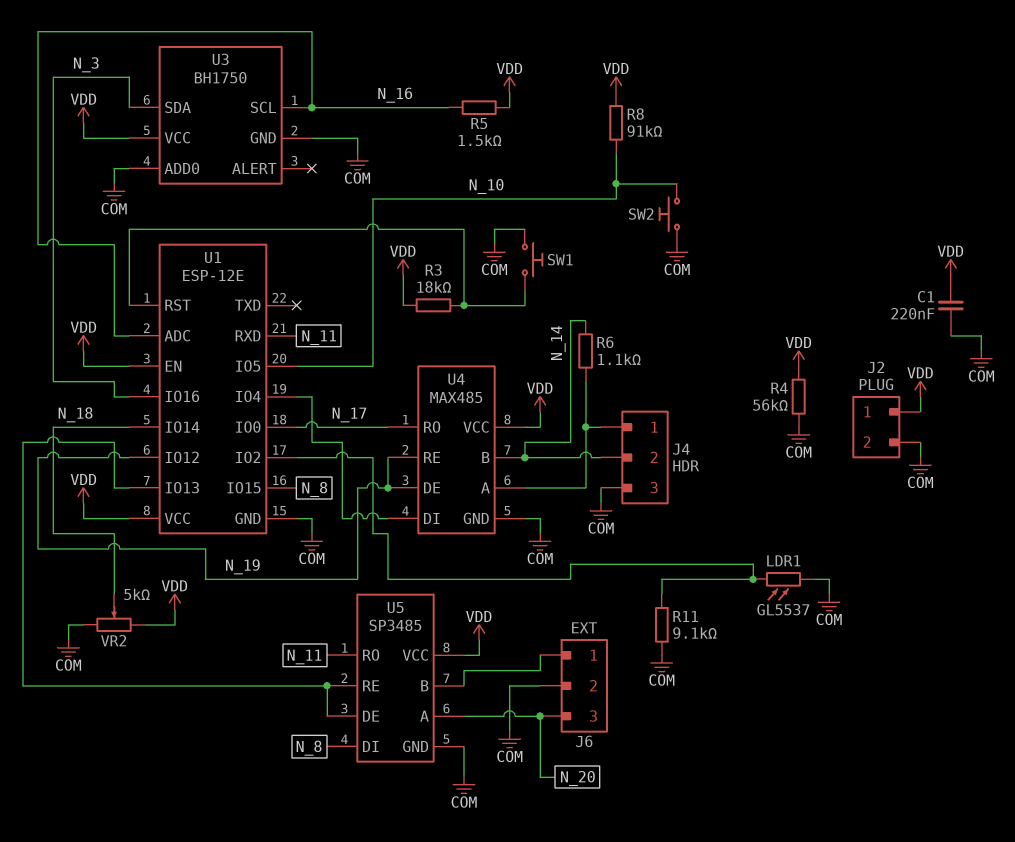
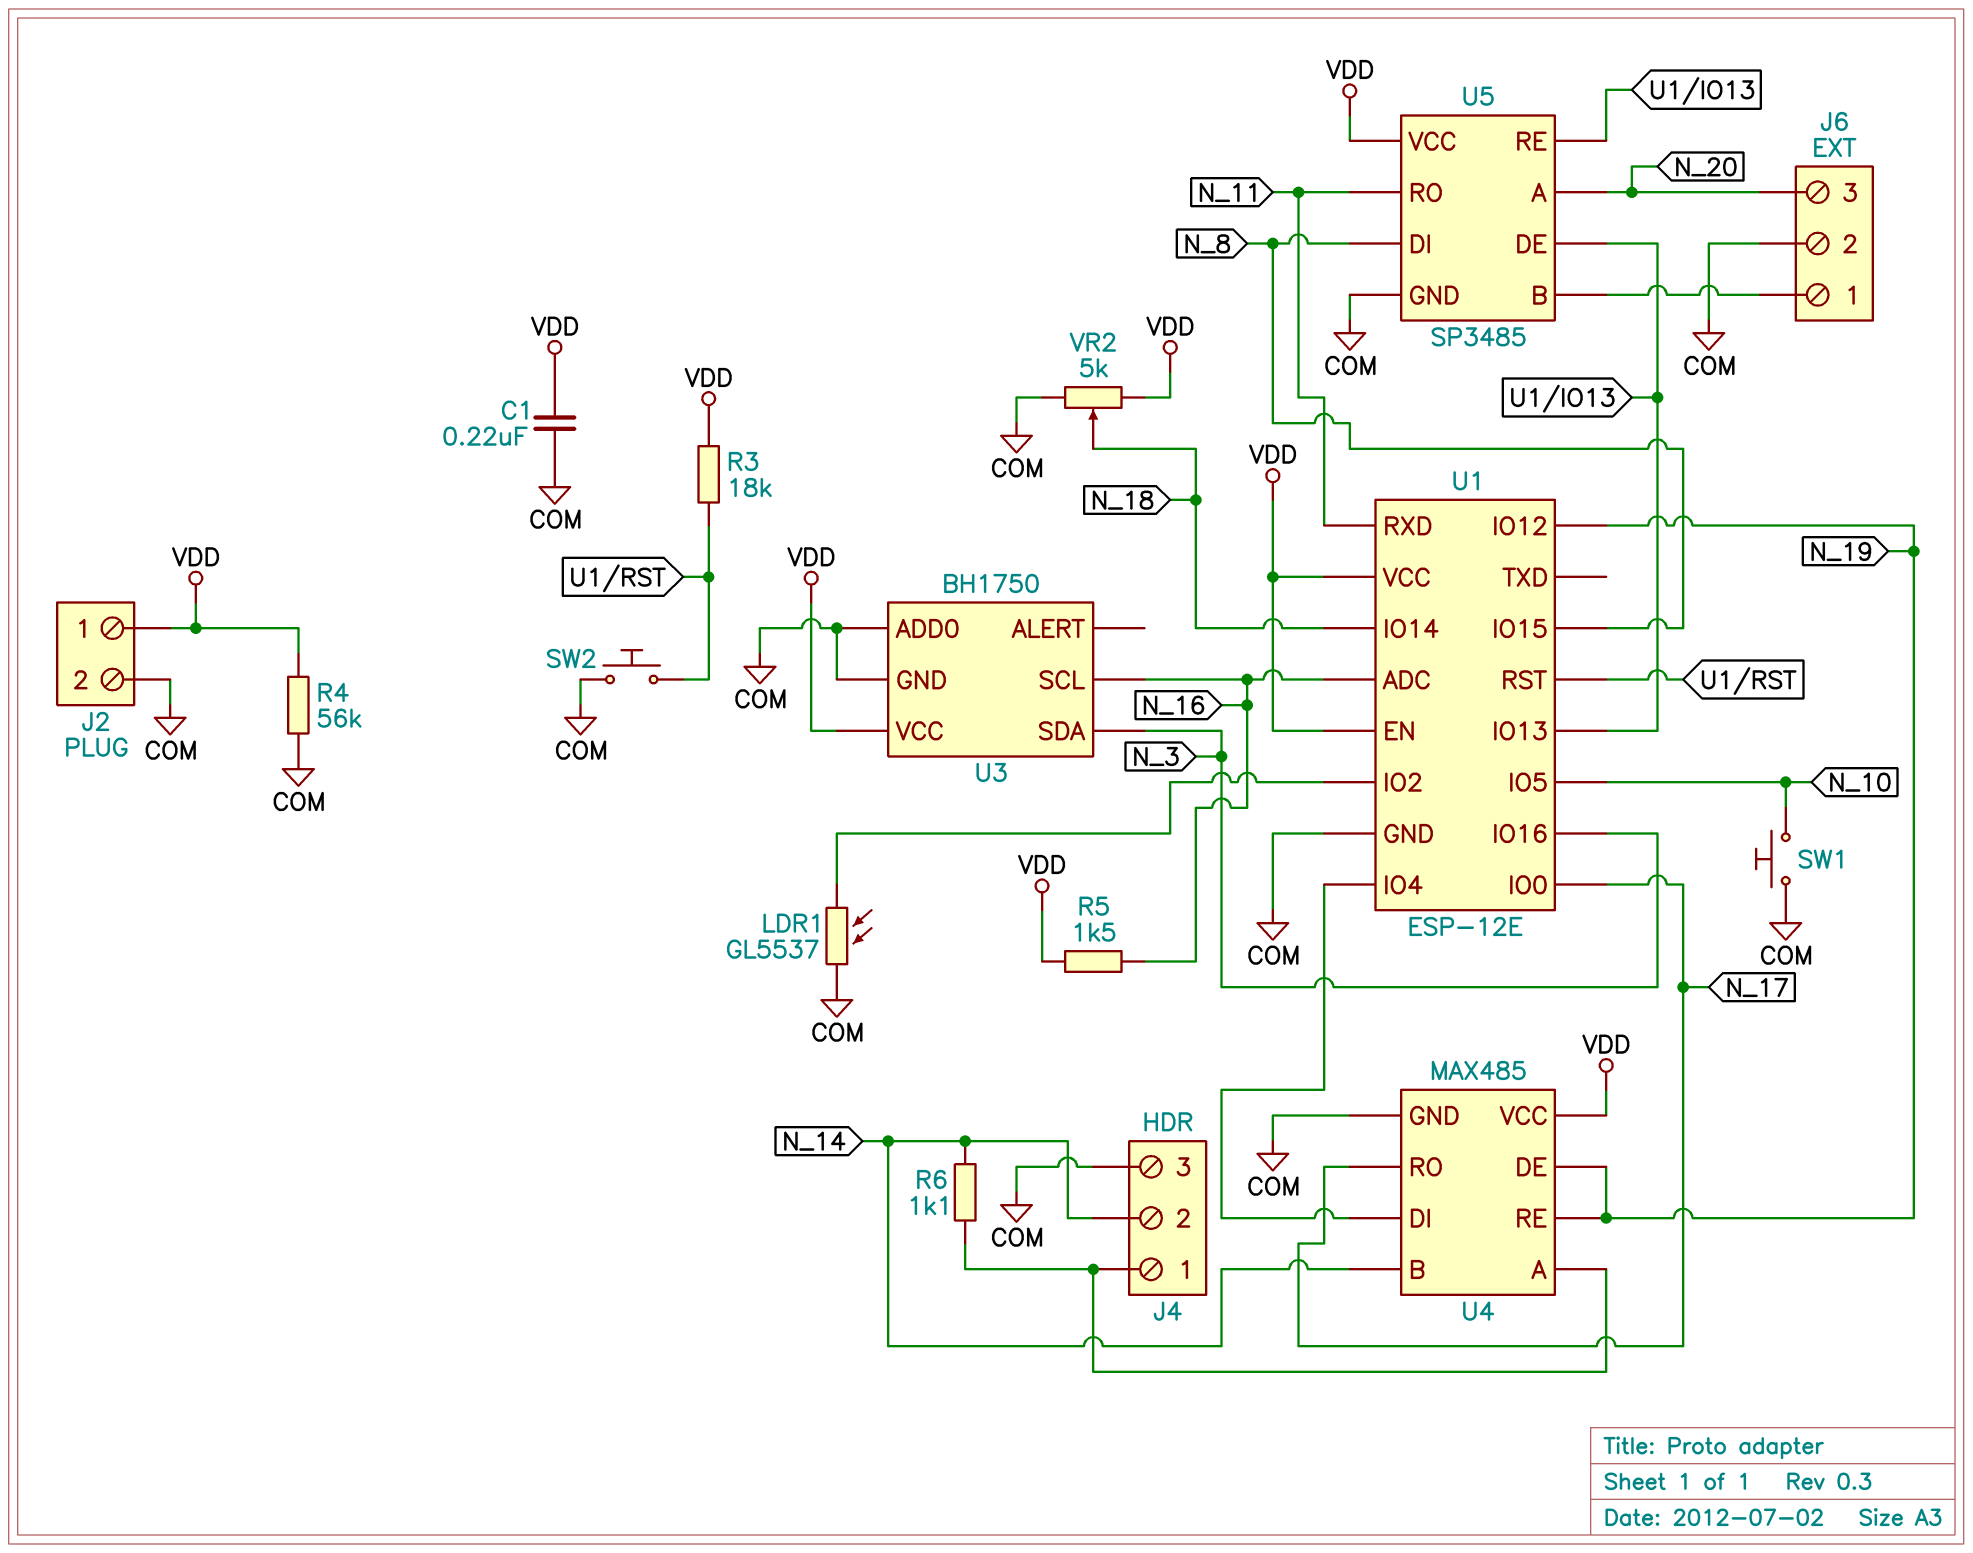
R8: 91k (N_10, VDD) -> none
R11: 9.1k (COM, U1/IO2) -> none
SW1: button (COM, U1/RST) -> button (COM, N_10)
SW2: button (COM, N_10) -> button (COM, U1/RST)

